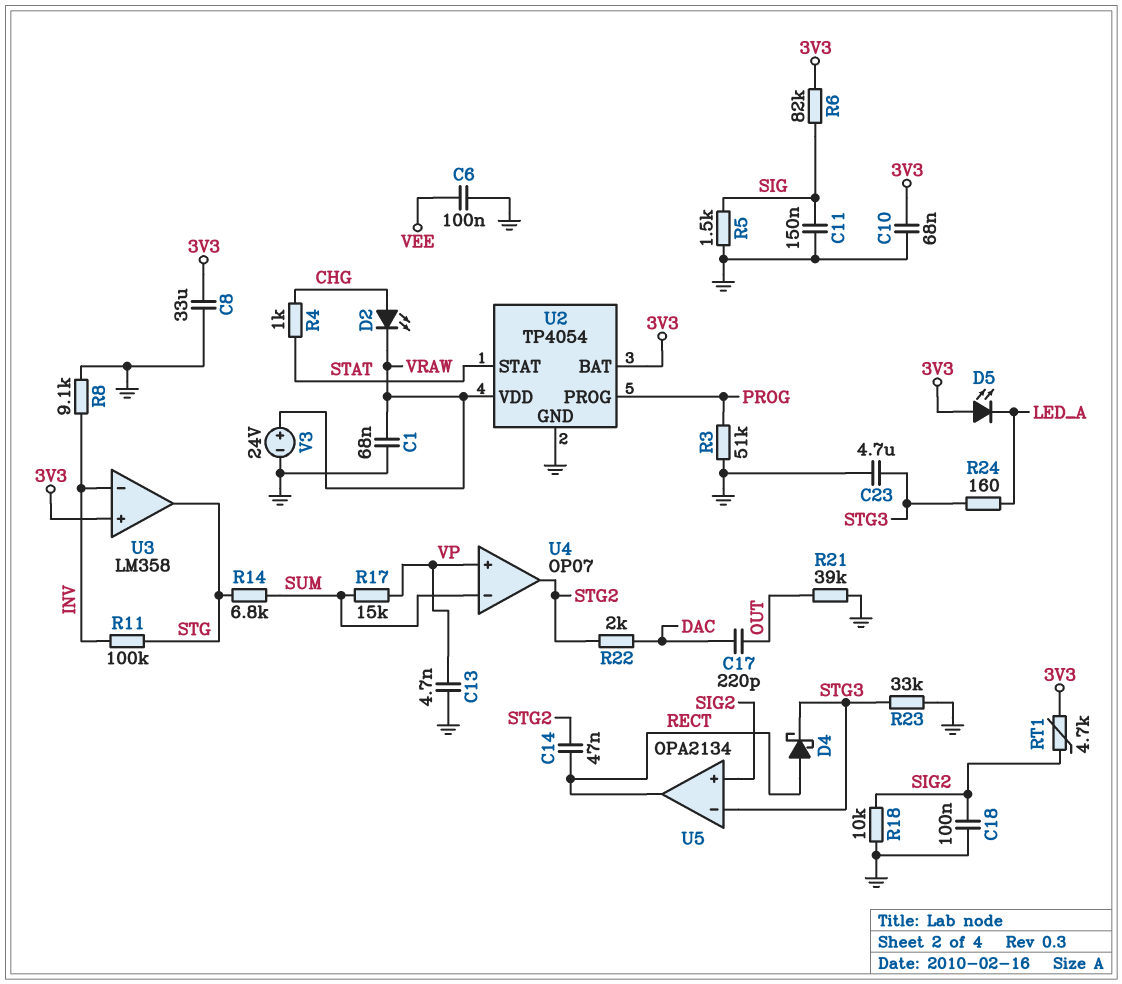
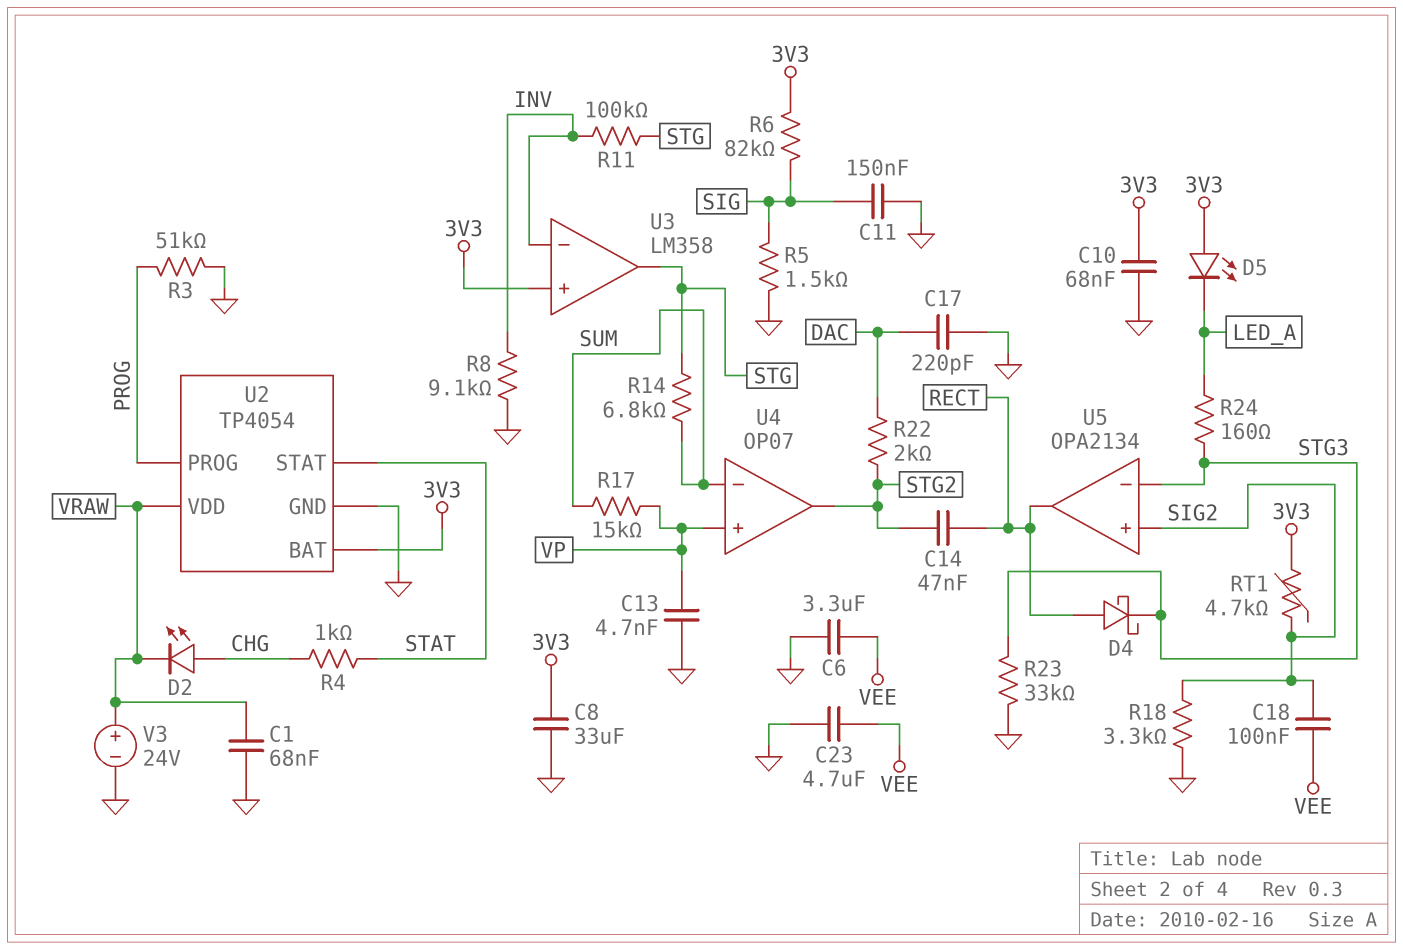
C6: 100nF (GND, VEE) -> 3.3uF (GND, VEE)
C17: 220pF (DAC, OUT) -> 220pF (DAC, GND)
C18: 100nF (GND, SIG2) -> 100nF (SIG2, VEE)
C23: 4.7uF (GND, STG3) -> 4.7uF (GND, VEE)
R18: 10k (GND, SIG2) -> 3.3k (GND, SIG2)
R21: 39k (GND, OUT) -> none

